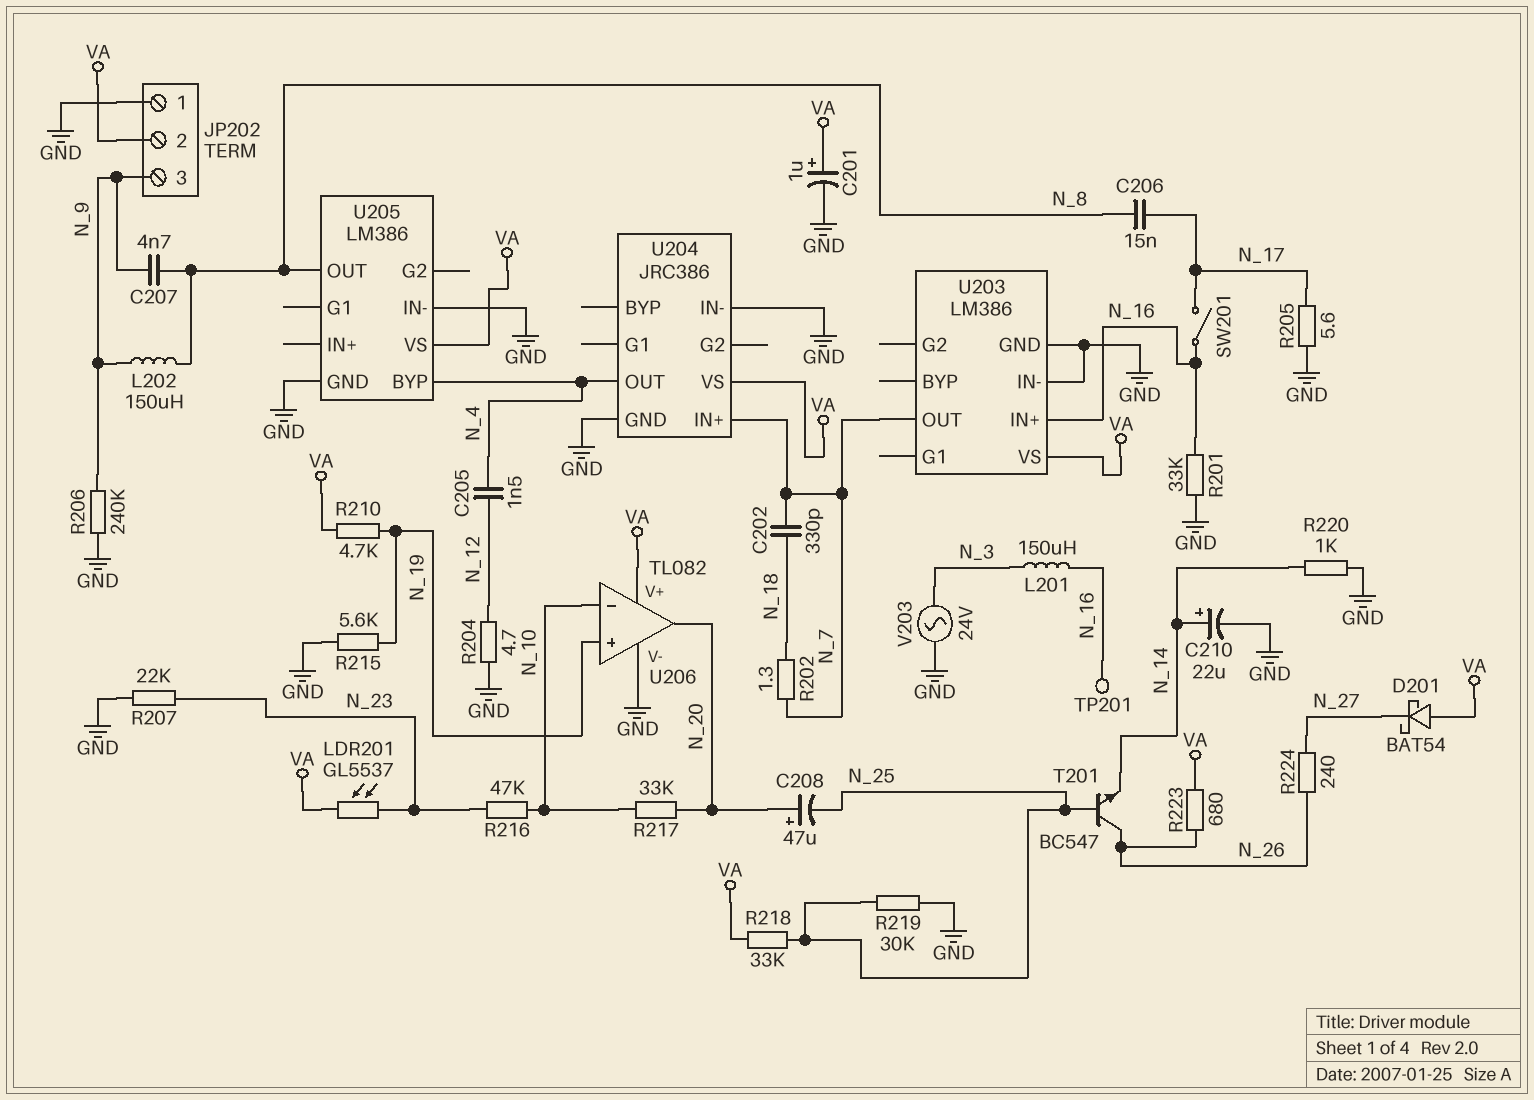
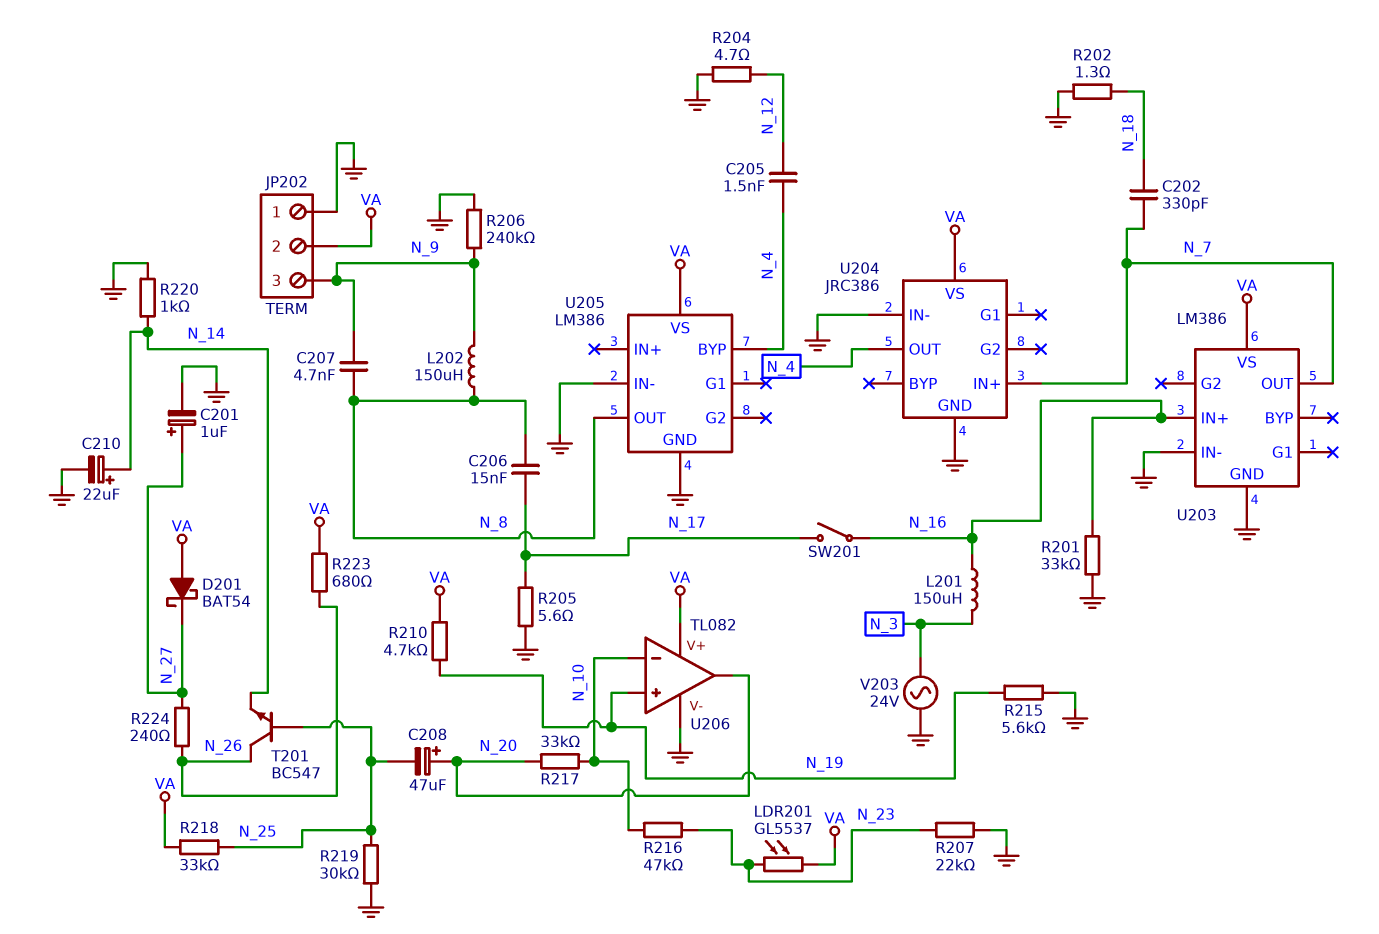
C201: 1uF (plus VA, minus GND) -> 1uF (plus N_27, minus GND)
R202: 1.3 (N_7, N_18) -> 1.3 (GND, N_18)
TP201: test point (N_16) -> none

